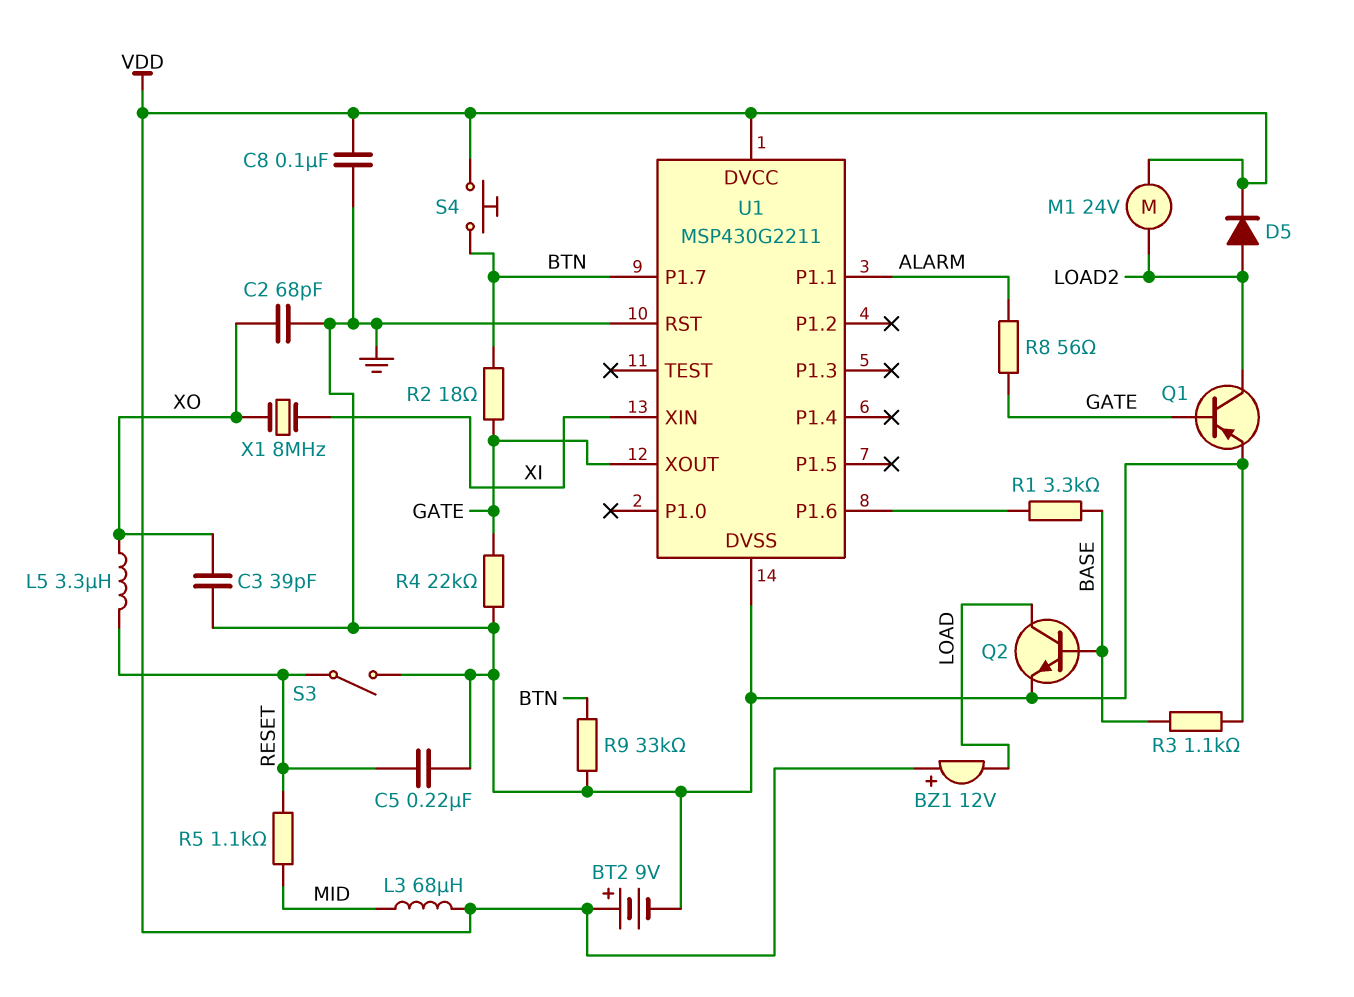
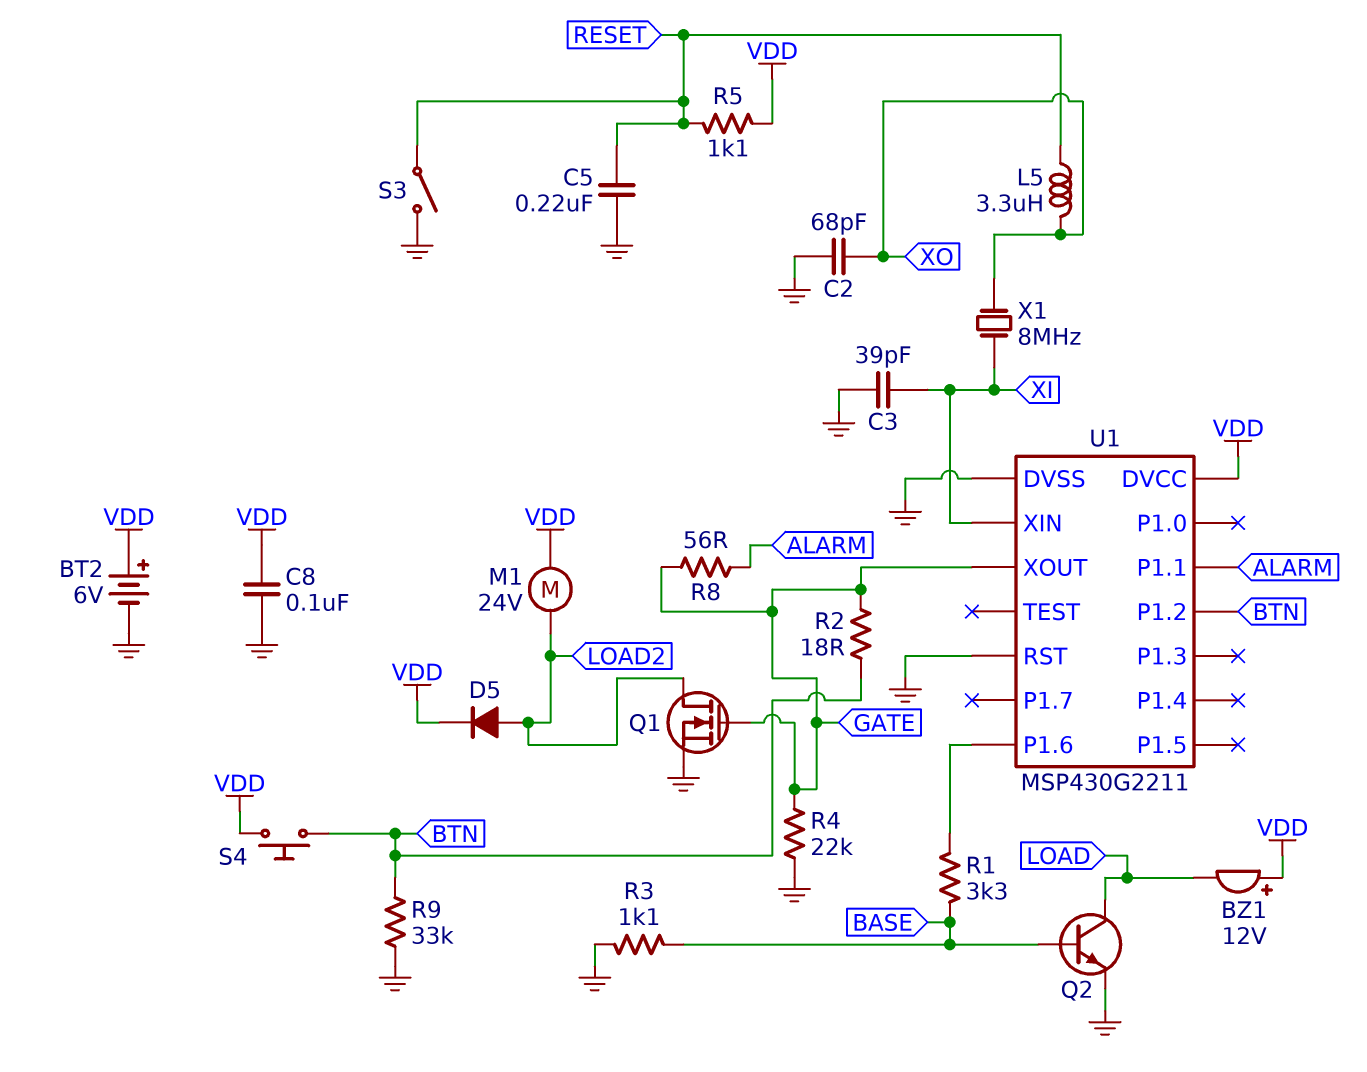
BT2: 9V (plus VDD, minus GND) -> 6V (plus VDD, minus GND)
C3: 39pF (GND, XO) -> 39pF (GND, XI)
L3: 68uH (MID, VDD) -> none
Q1: PNP (B GATE, C LOAD2, E GND) -> NMOS (G GATE, D LOAD2, S GND)
R5: 1.1k (MID, RESET) -> 1.1k (RESET, VDD)
U1 pin P1.2: none -> BTN
U1 pin P1.7: BTN -> none

